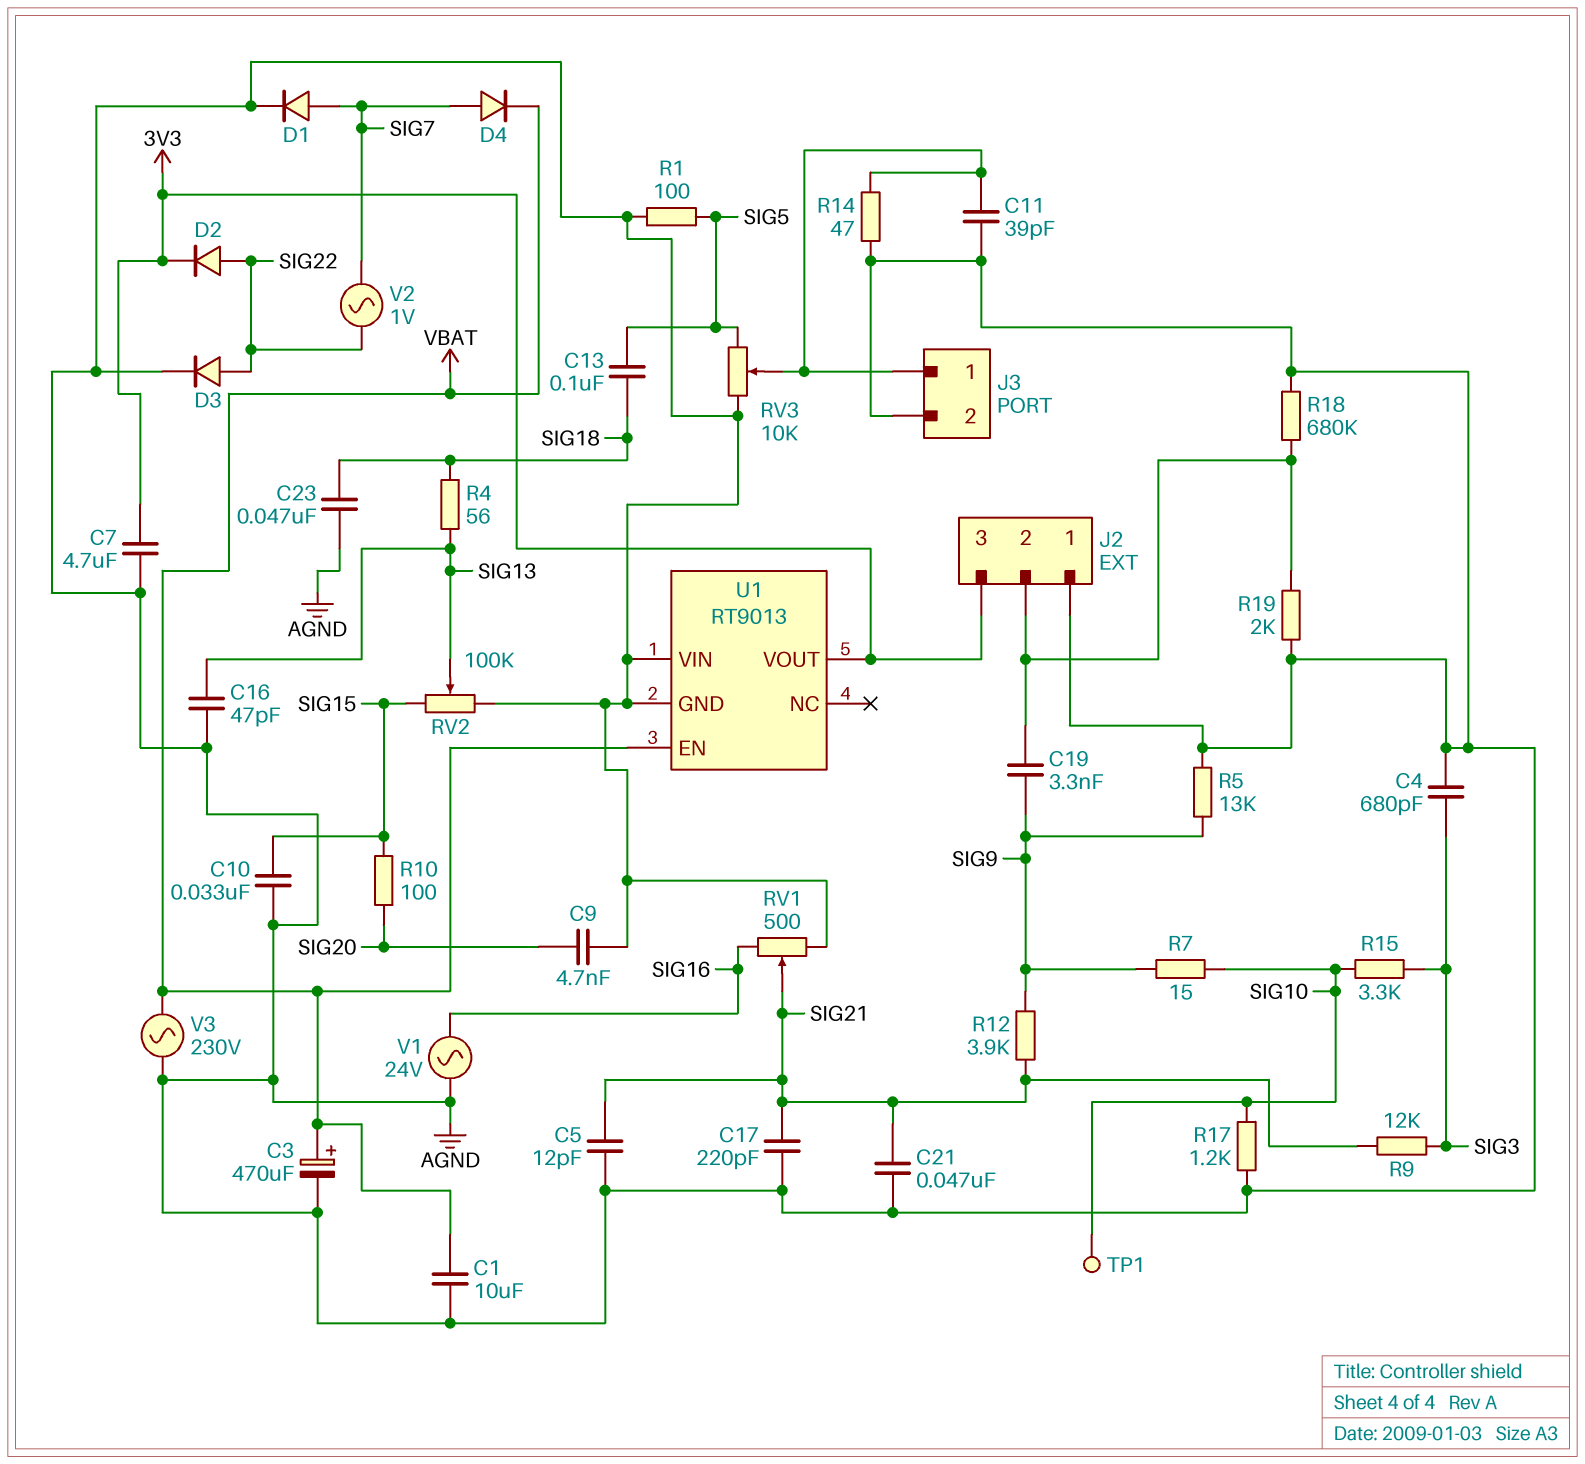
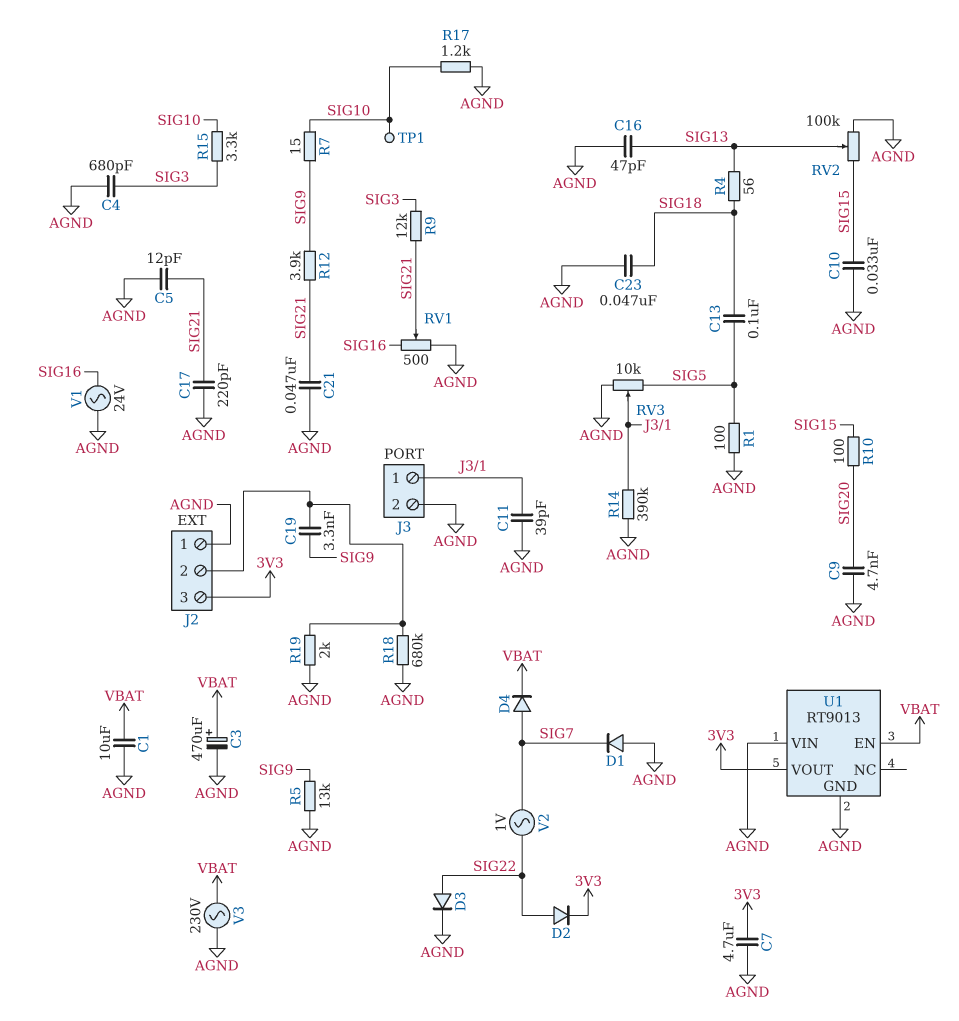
D1: diode (A SIG7, K AGND) -> diode (A AGND, K SIG7)
R14: 47 (AGND, J3/1) -> 390k (AGND, J3/1)

